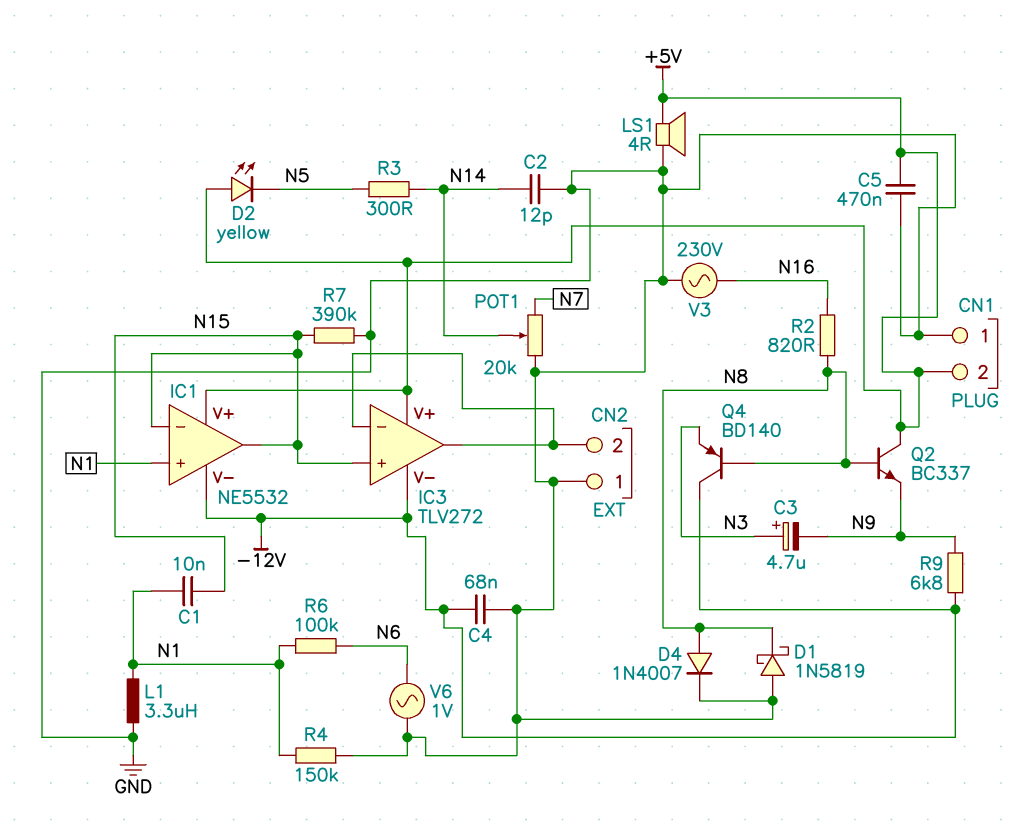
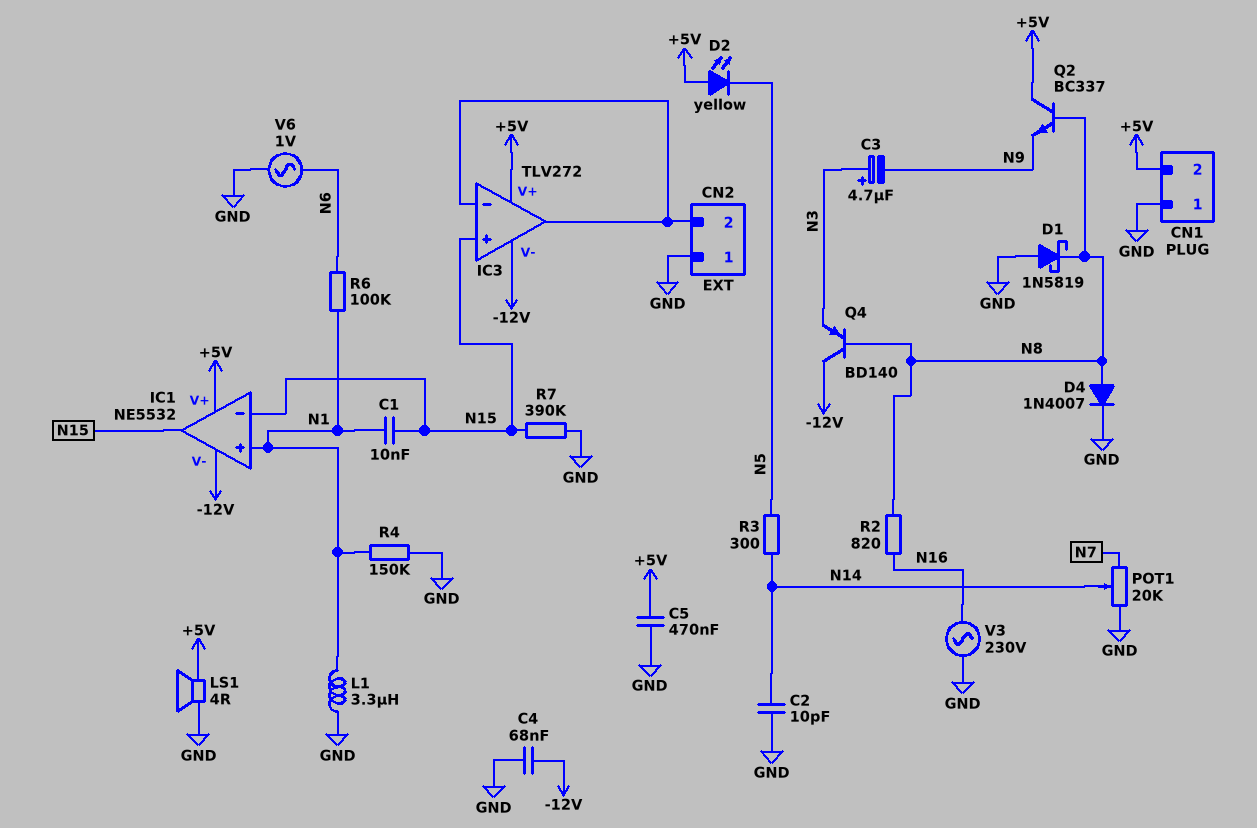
C2: 12pF (GND, N14) -> 10pF (GND, N14)
R9: 6.8k (-12V, N9) -> none

